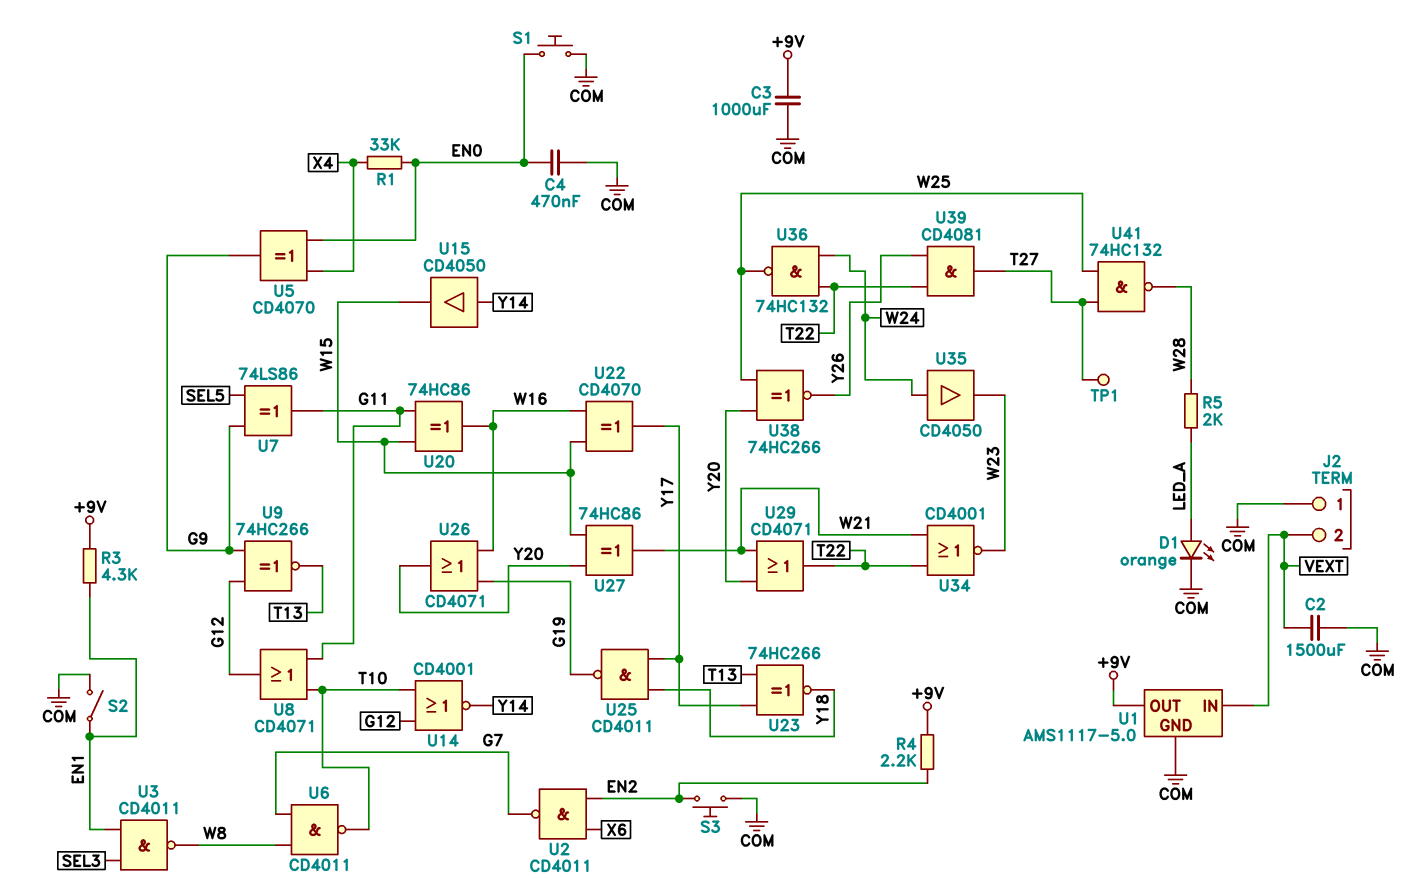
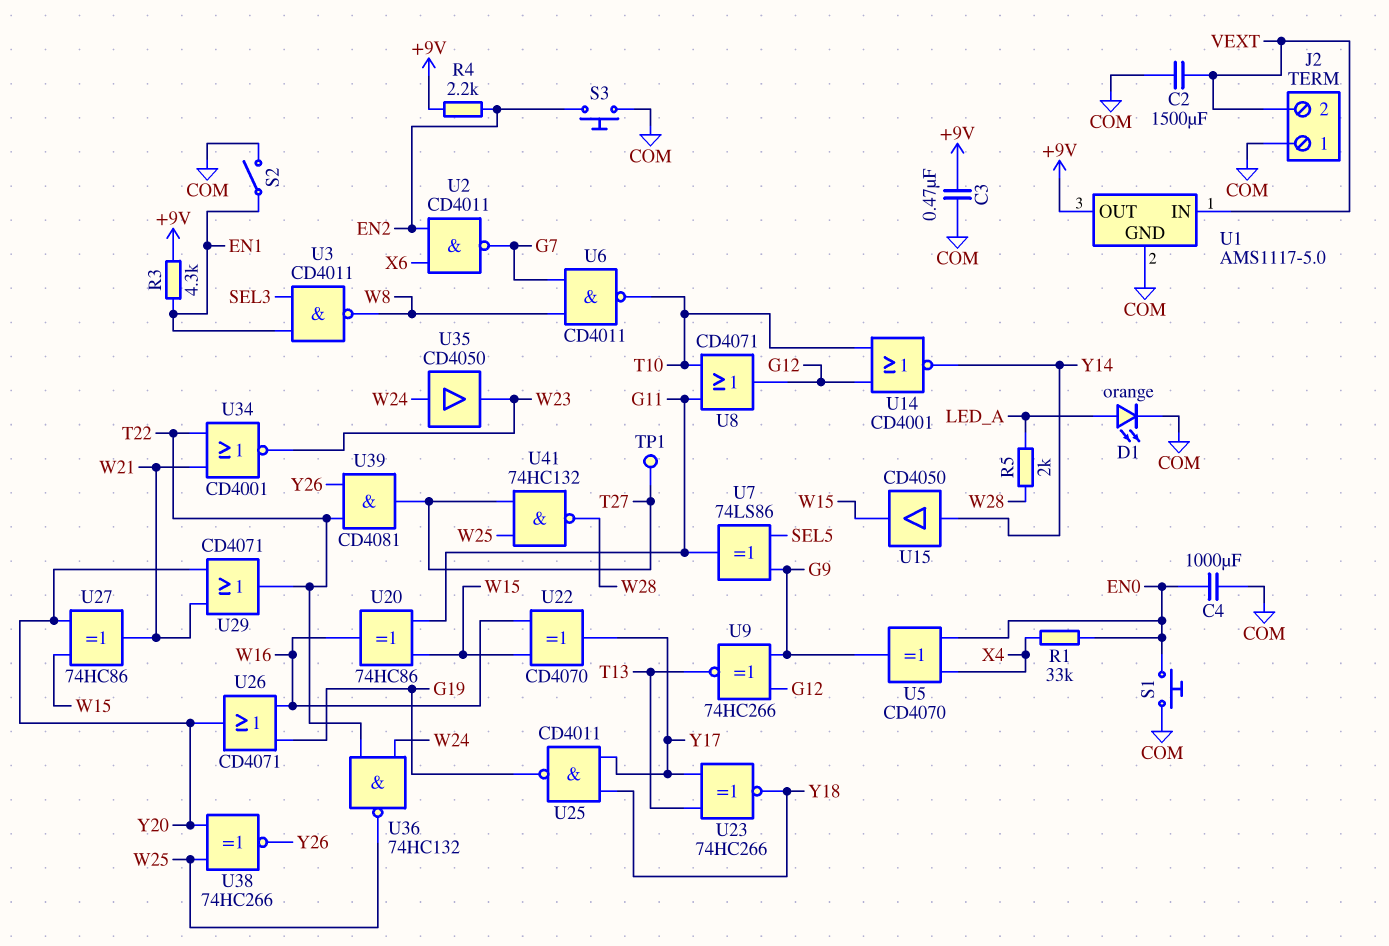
C3: 1000uF (+9V, COM) -> 470nF (+9V, COM)
C4: 470nF (COM, EN0) -> 1000uF (COM, EN0)

